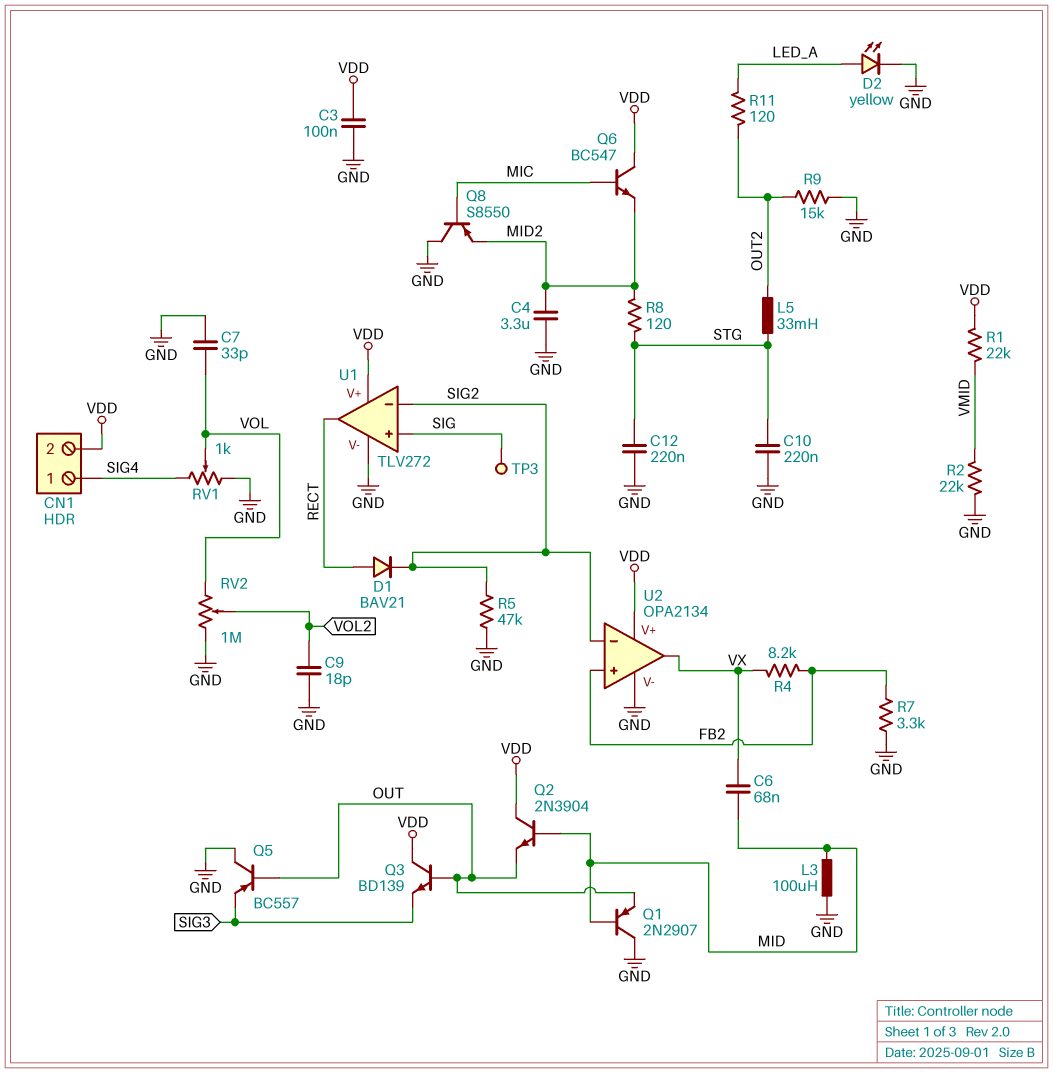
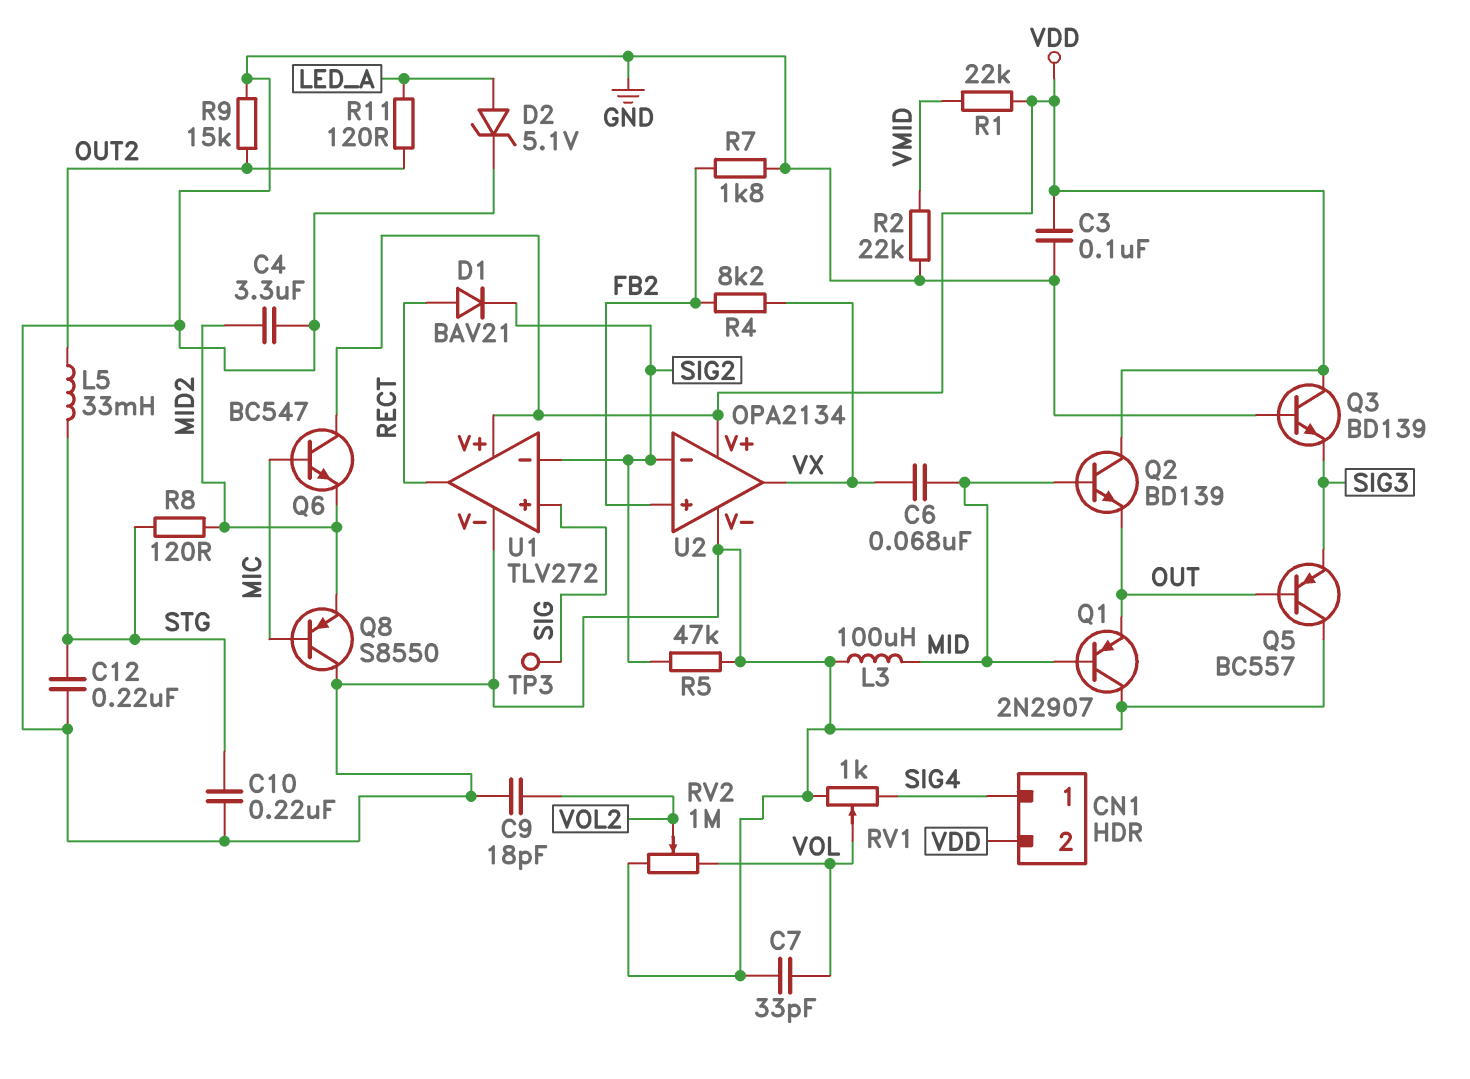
D2: LED yellow (A LED_A, K GND) -> zener 5.1V (A LED_A, K GND)
Q2: NPN 2N3904 (B MID, C VDD, E OUT) -> NPN BD139 (B MID, C VDD, E OUT)
Q3: NPN BD139 (B OUT, C VDD, E SIG3) -> NPN BD139 (B GND, C VDD, E SIG3)
R7: 3.3k (FB2, GND) -> 1.8k (FB2, GND)

